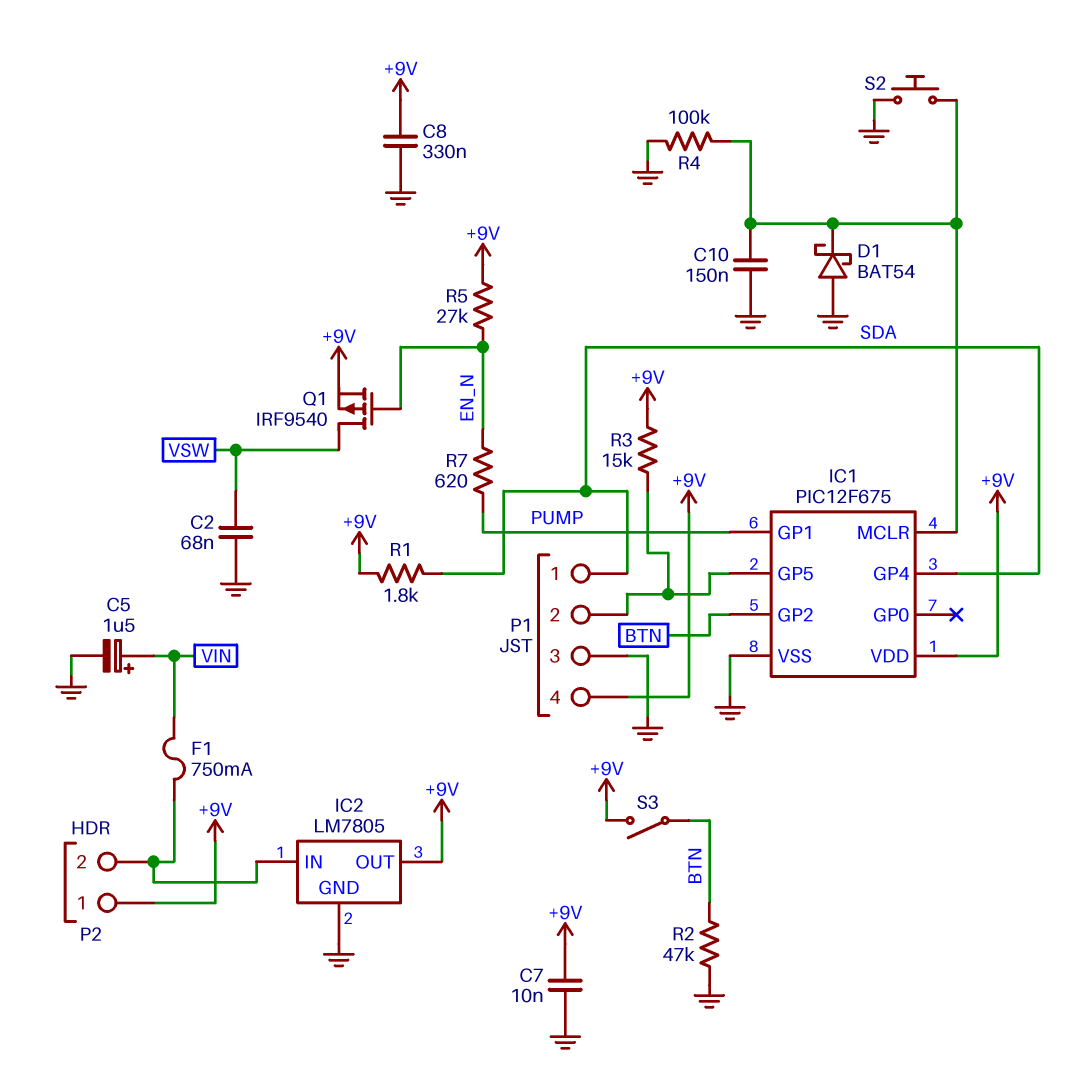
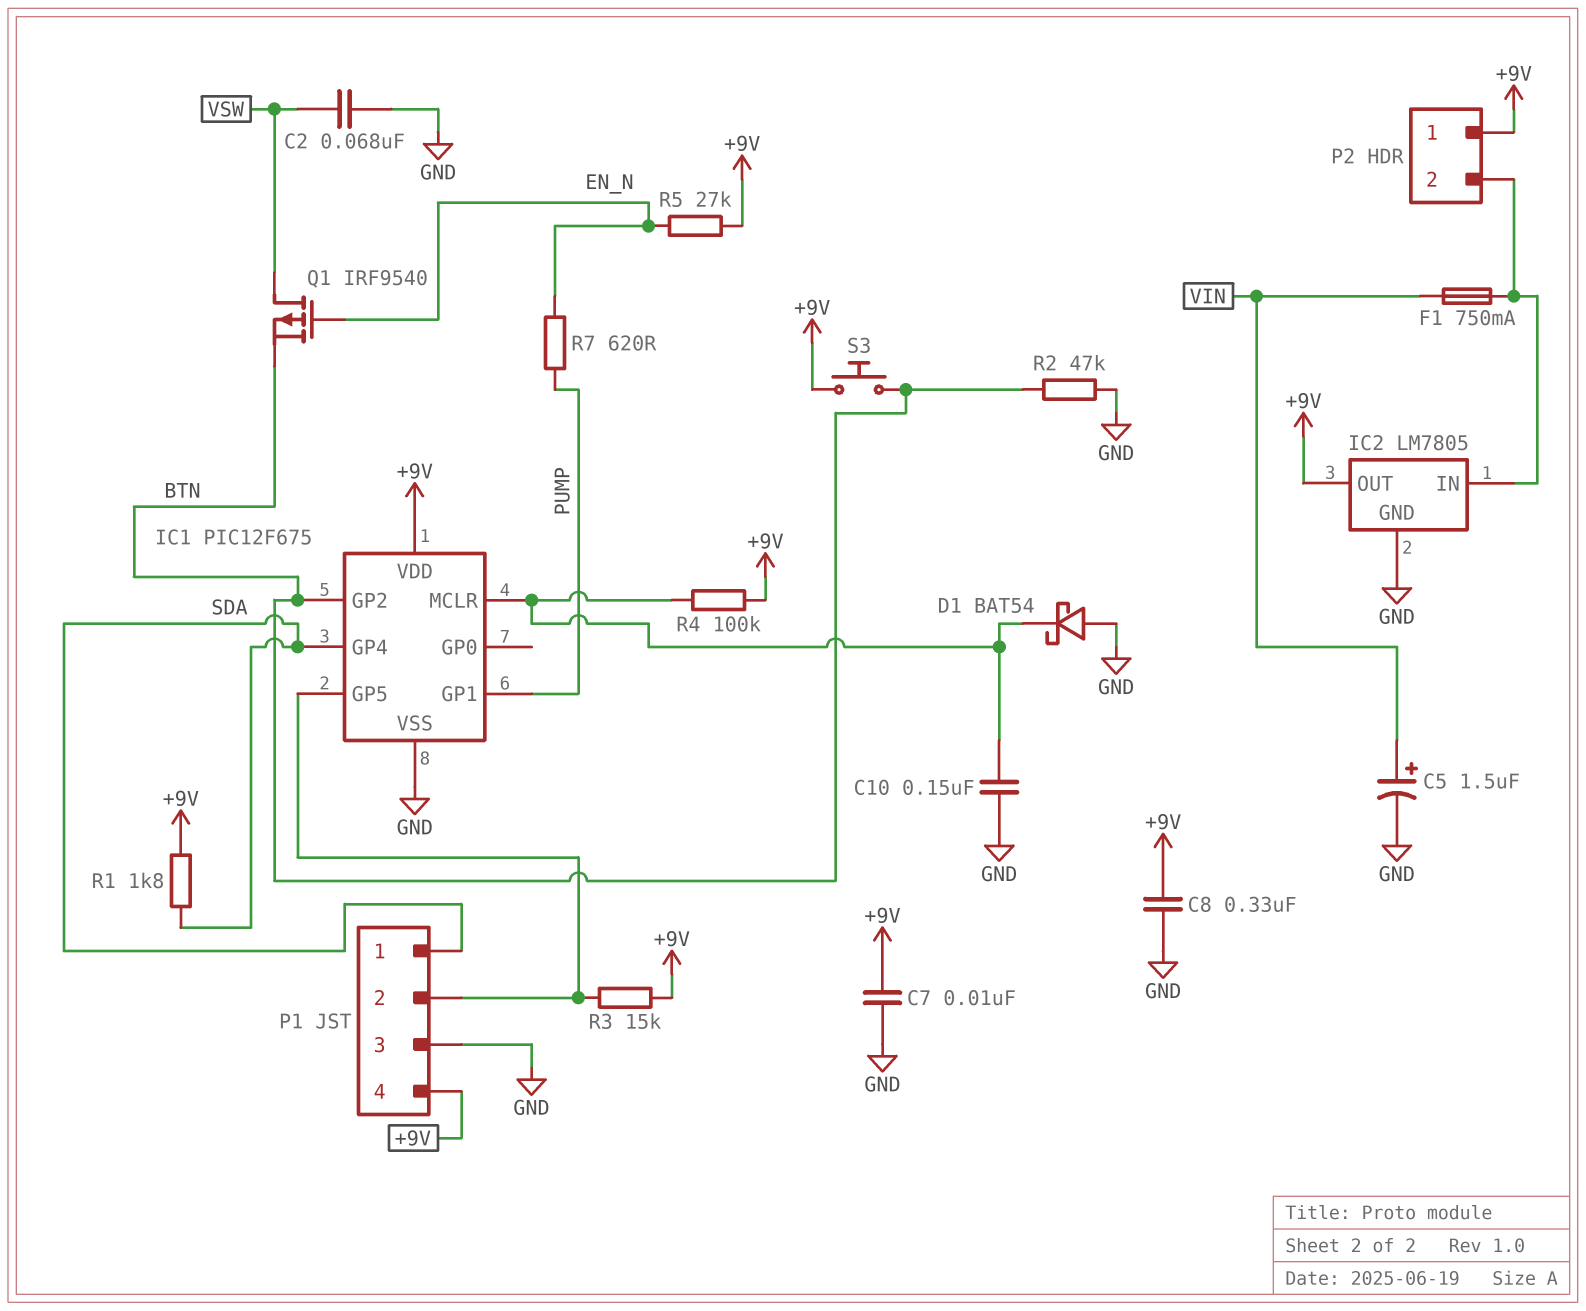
Q1: PMOS IRF9540 (G EN_N, D VSW, S +9V) -> PMOS IRF9540 (G EN_N, D VSW, S BTN)
R4: 100k (GND, IC1/MCLR) -> 100k (+9V, IC1/MCLR)
S2: button (GND, IC1/MCLR) -> none
S3: switch (+9V, BTN) -> button (+9V, BTN)

